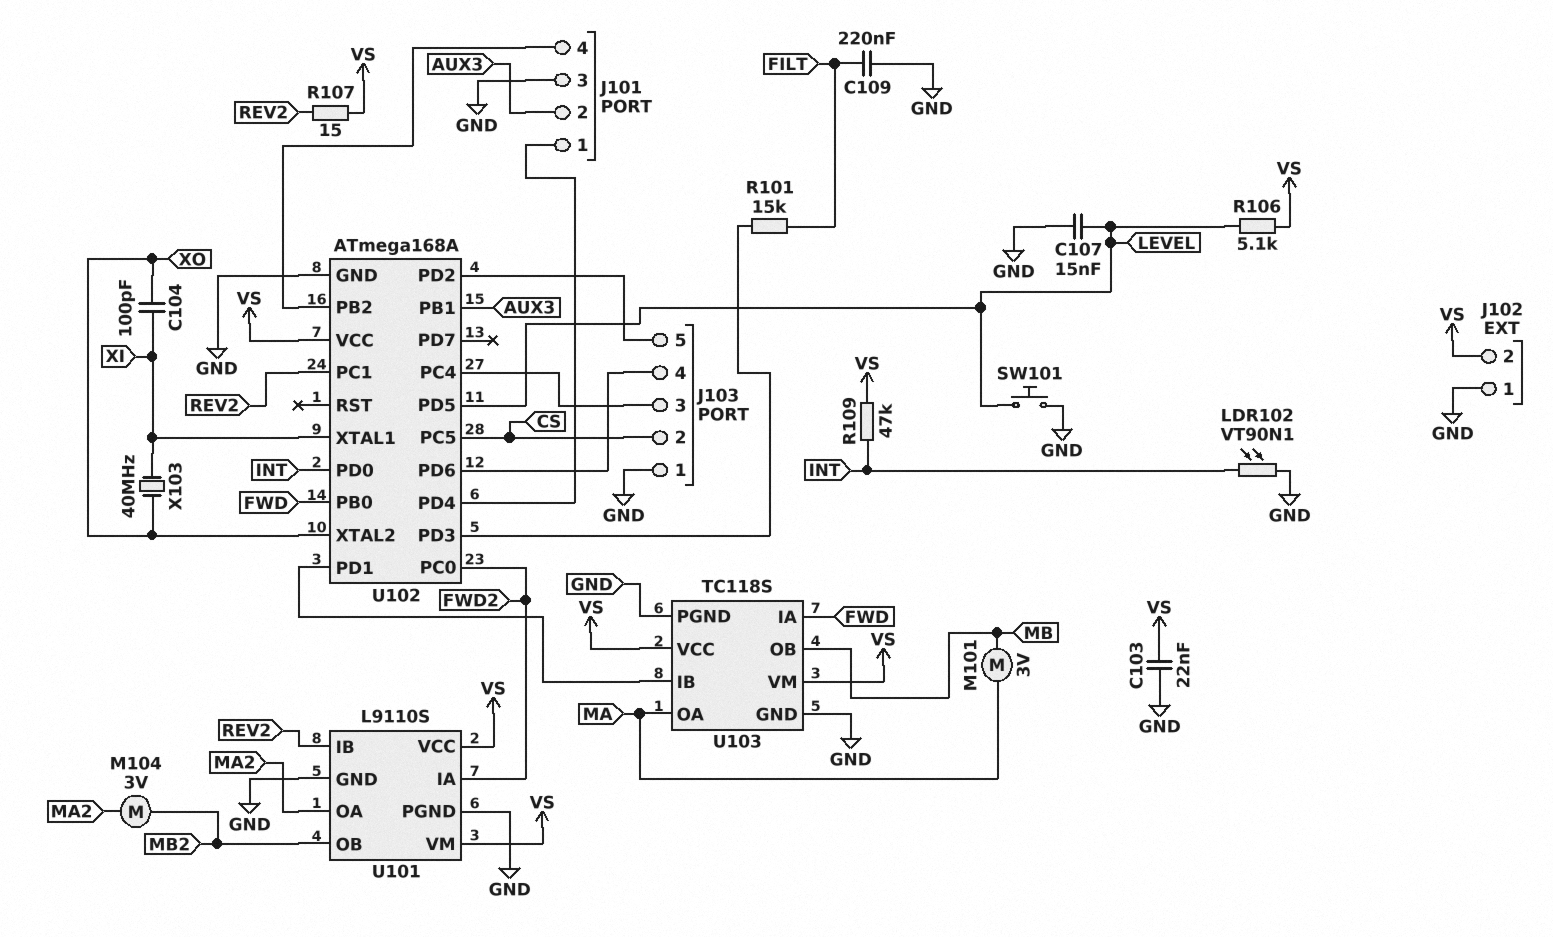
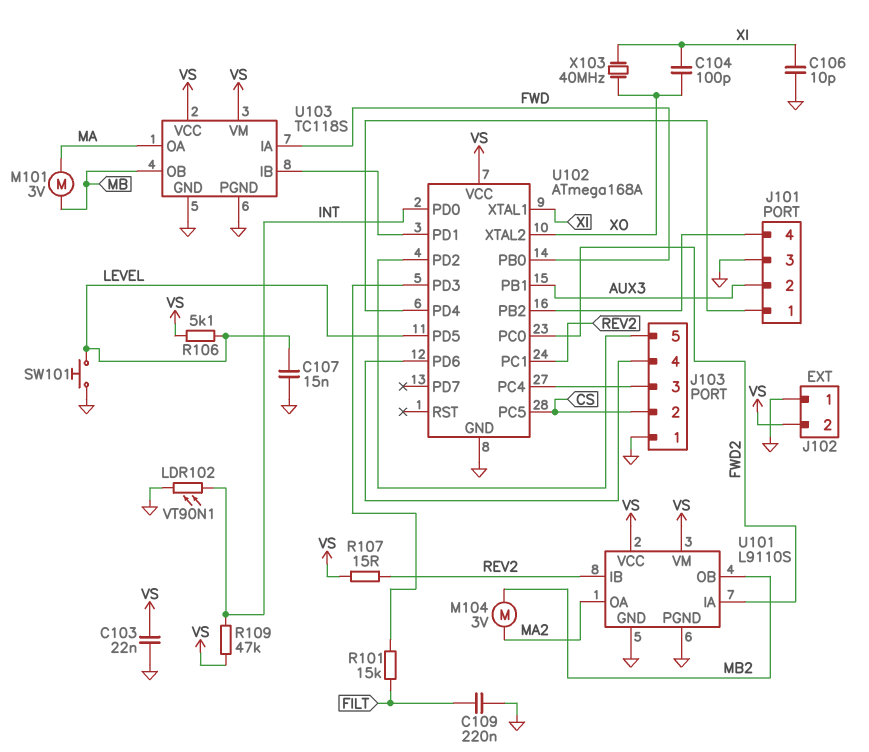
C106: none -> 10pF (GND, XI)

